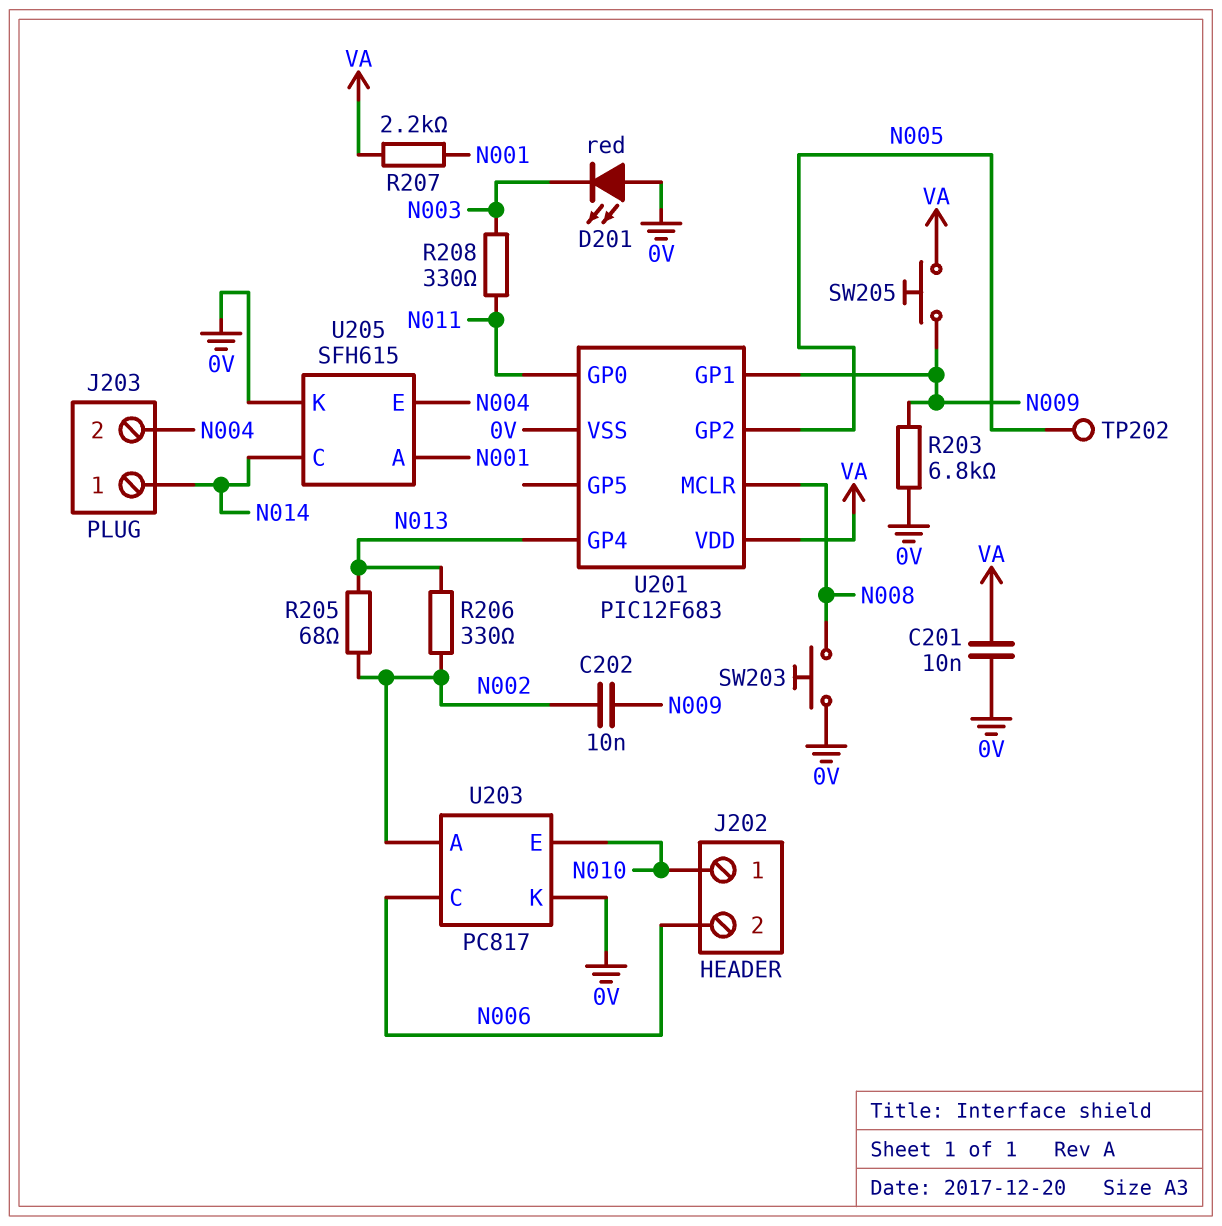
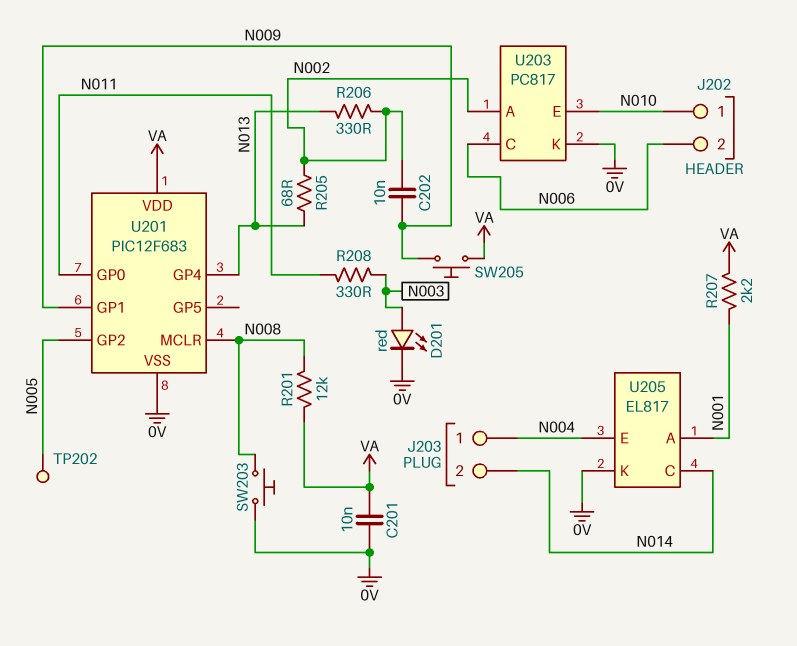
D201: LED red (A 0V, K N003) -> LED red (A N003, K 0V)
J203 pin 1: N014 -> N004
J203 pin 2: N004 -> N014
R201: none -> 12k (N008, VA)
R203: 6.8k (0V, N009) -> none
U205: SFH615 -> EL817

